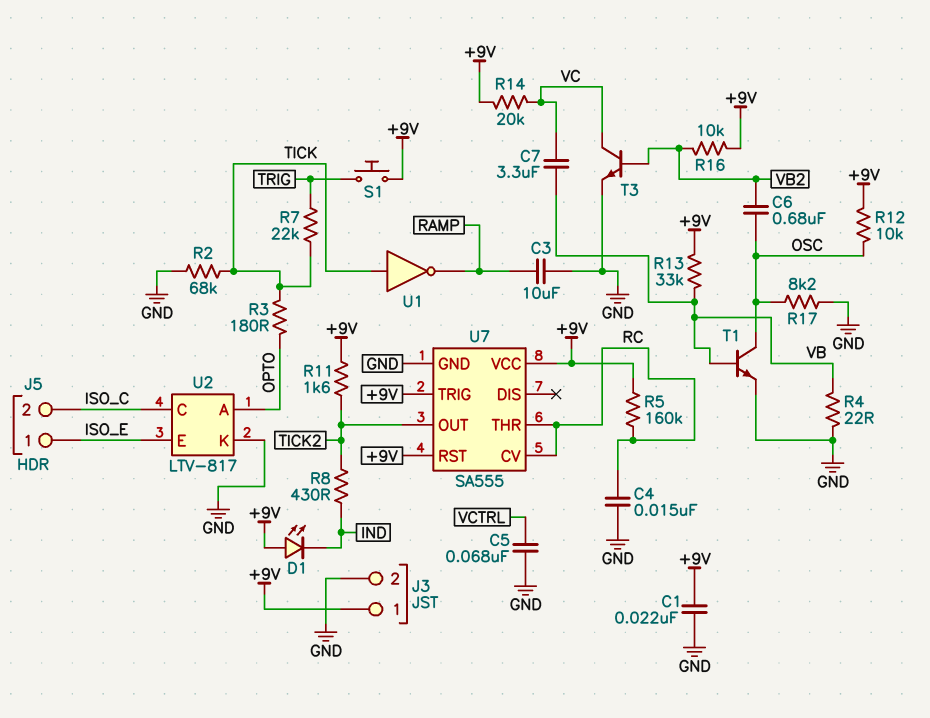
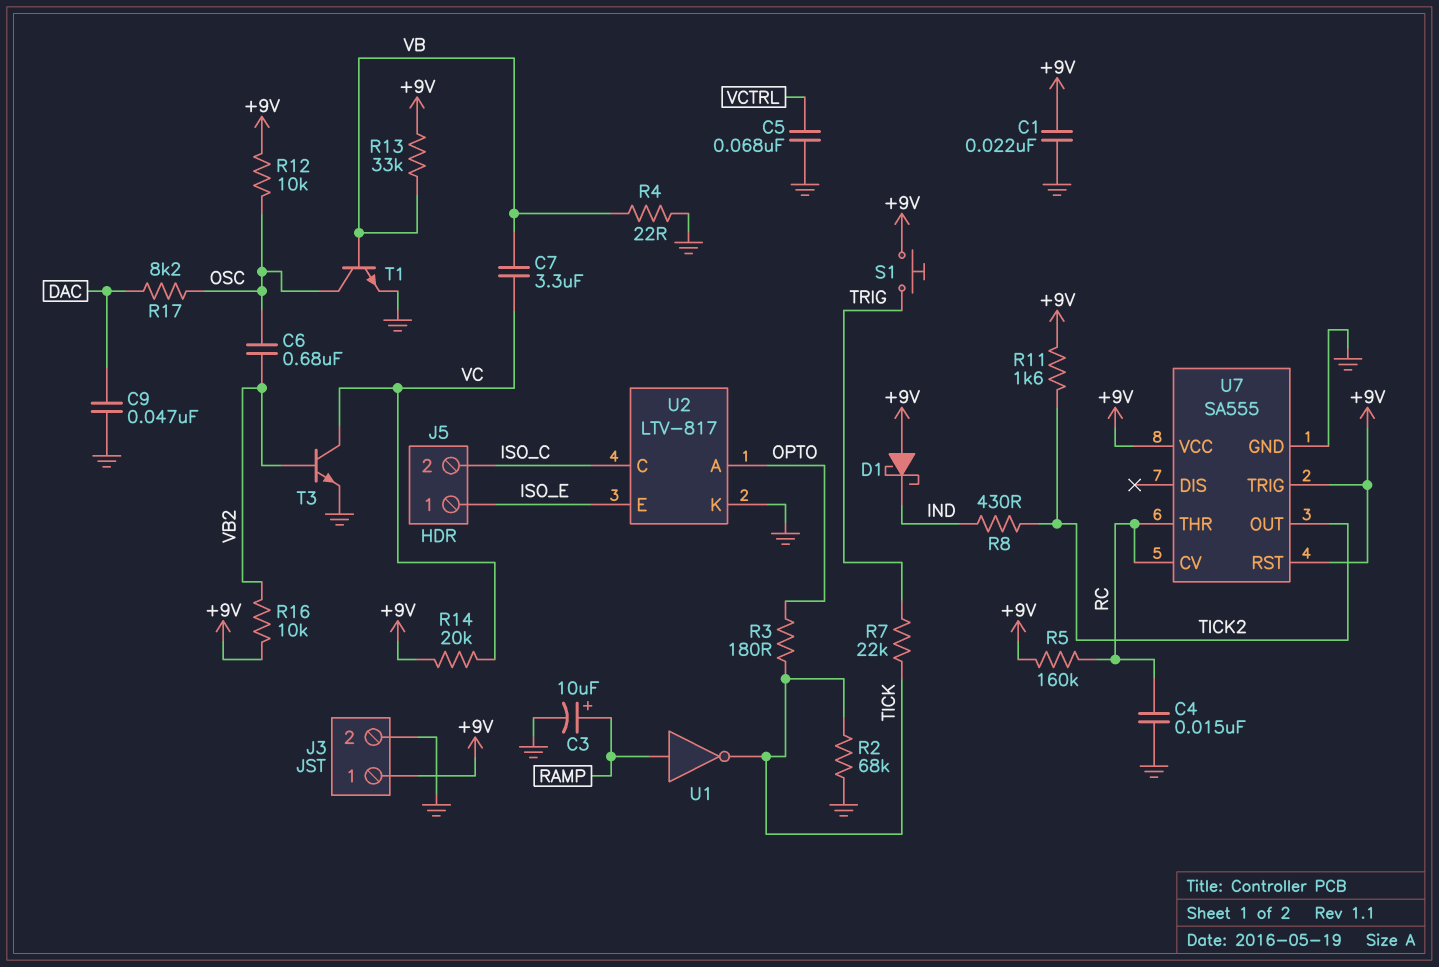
C3: 10uF (GND, RAMP) -> 10uF (plus RAMP, minus GND)
C9: none -> 47nF (DAC, GND)
D1: LED (A +9V, K IND) -> schottky (A +9V, K IND)
R17: 8.2k (GND, OSC) -> 8.2k (DAC, OSC)
U1: NOT (in TICK, out RAMP) -> NOT (in RAMP, out TICK)

